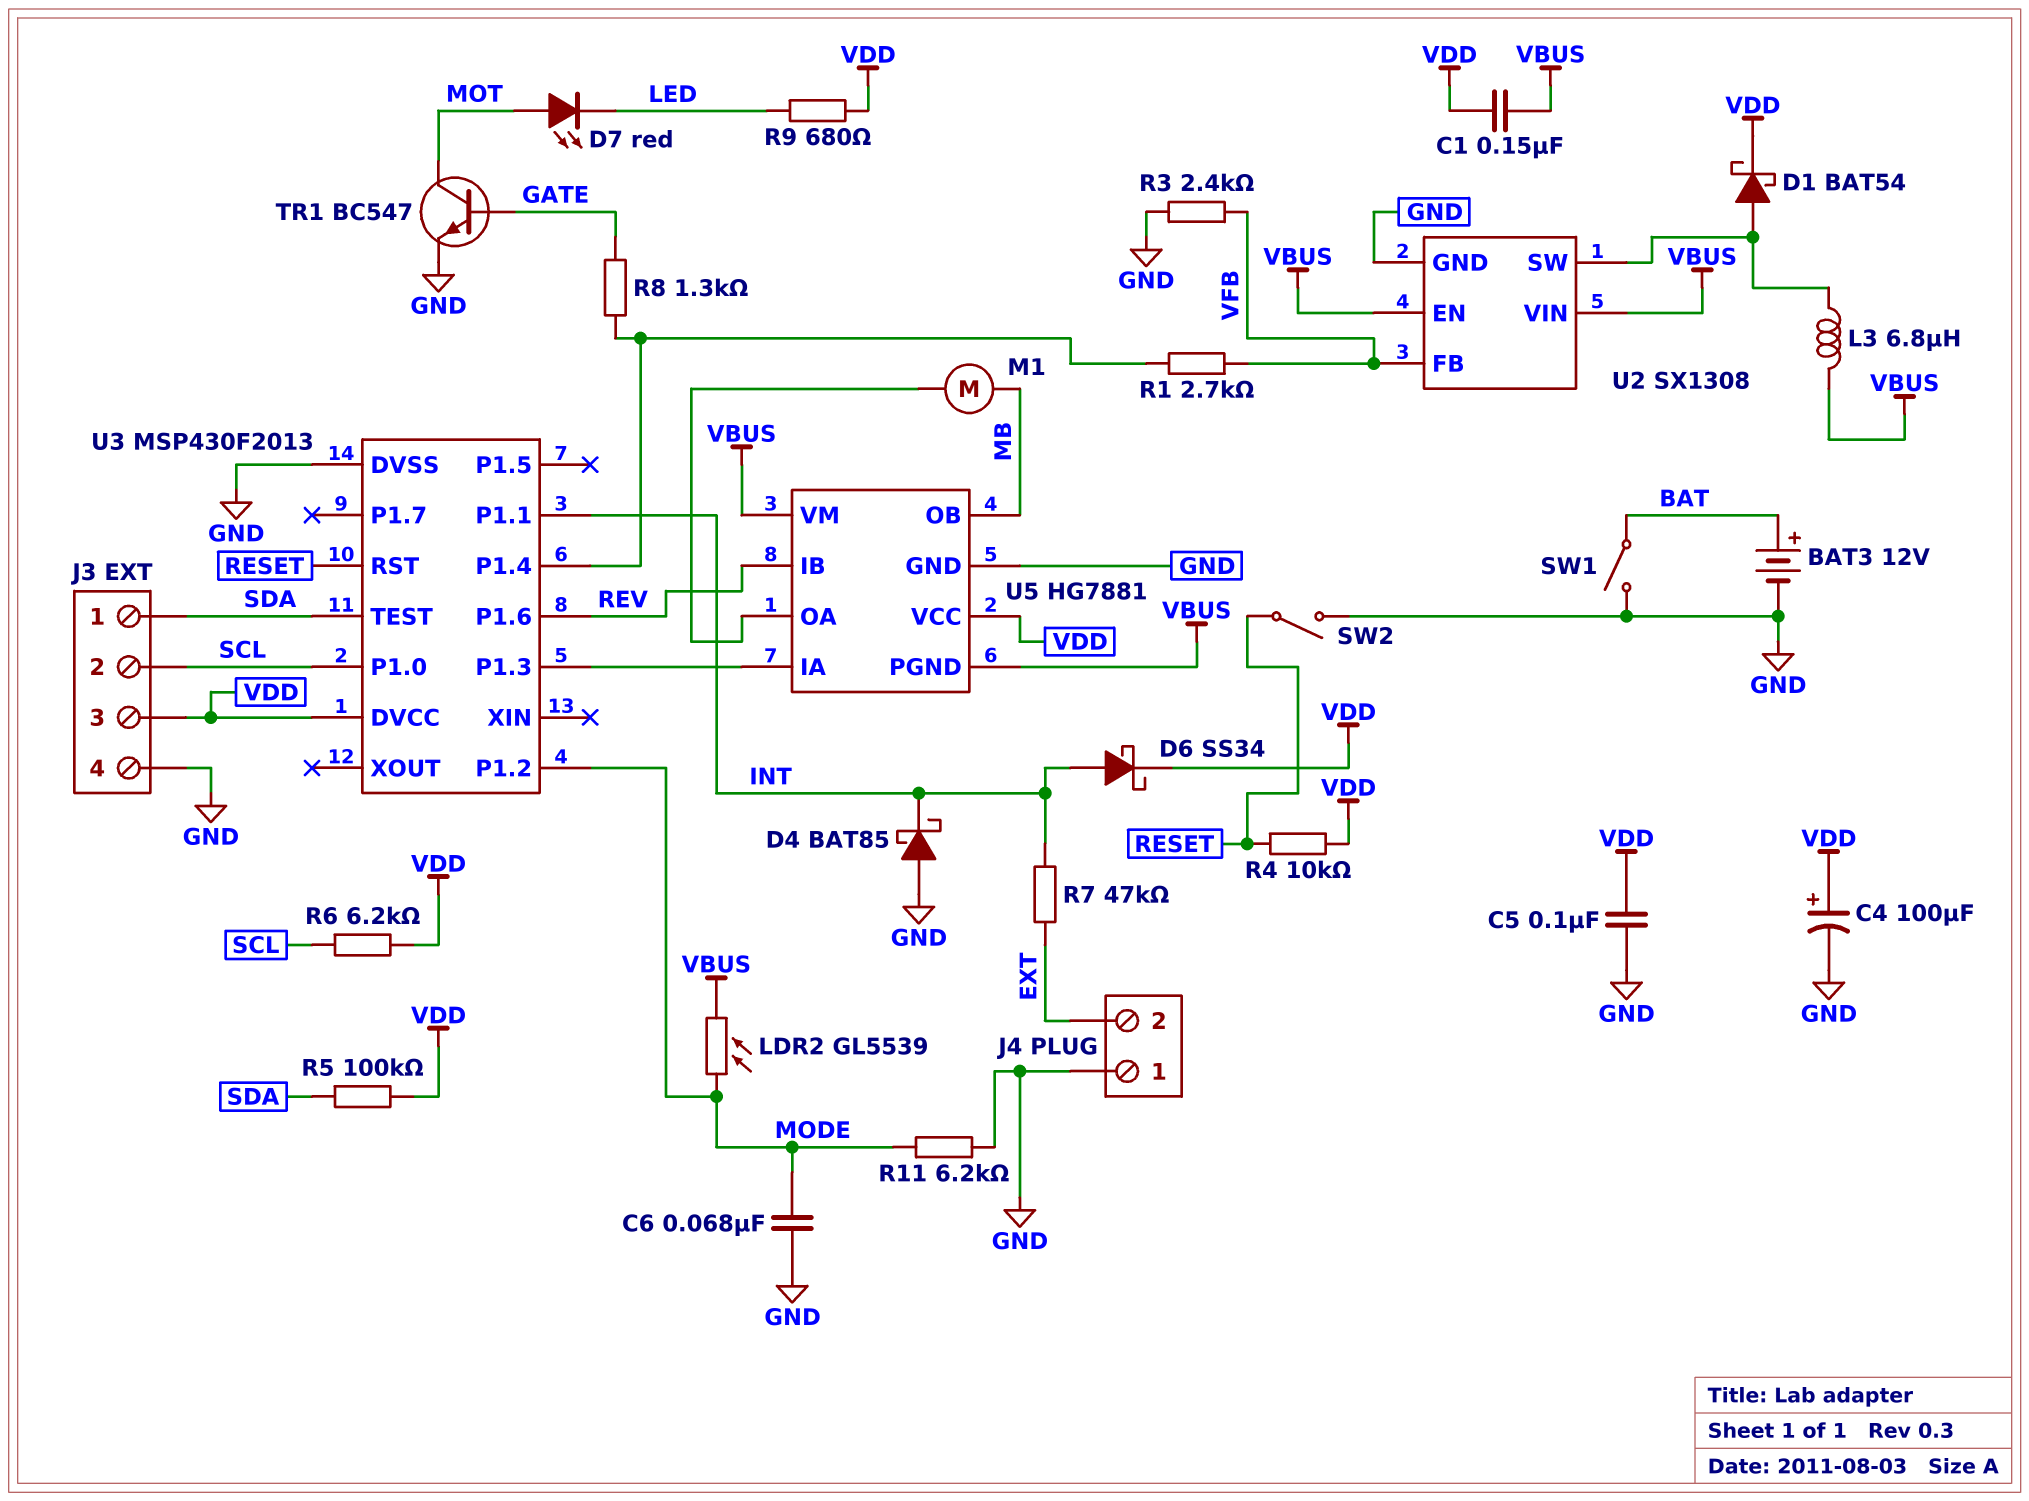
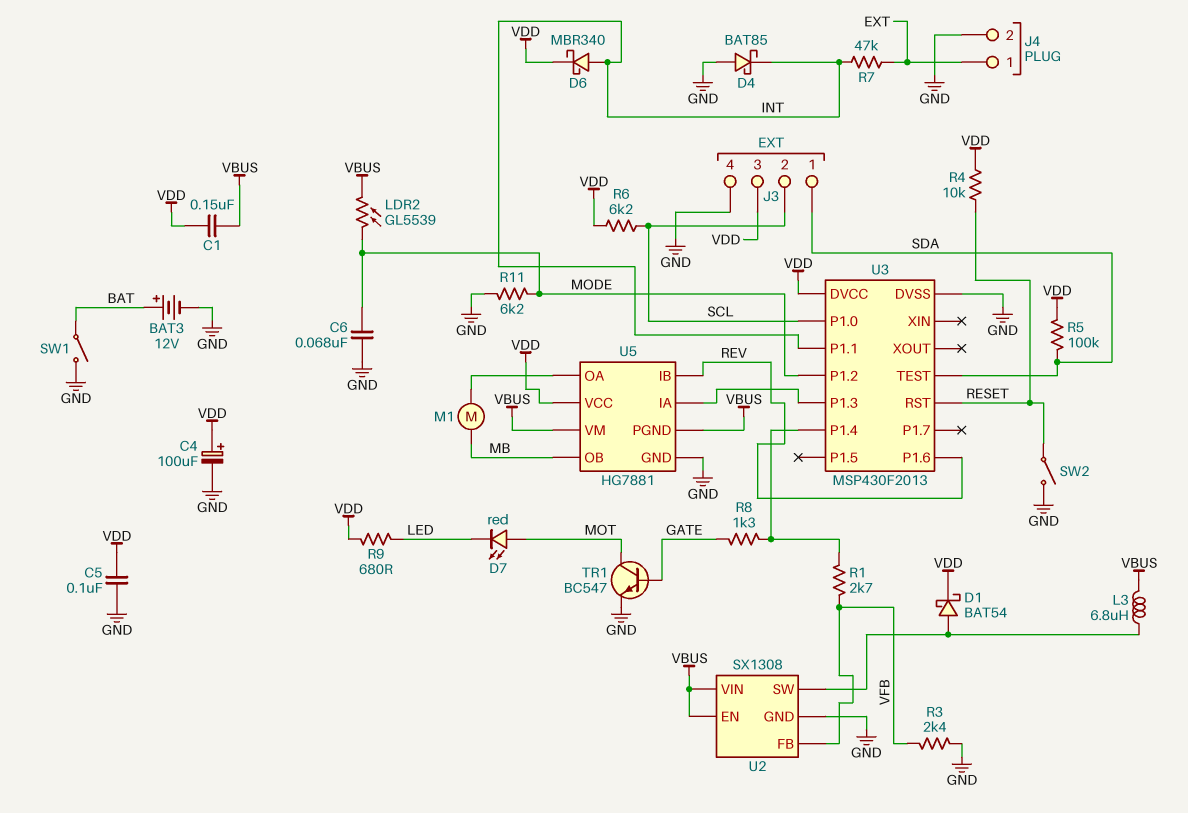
D6: schottky SS34 (A INT, K VDD) -> schottky MBR340 (A INT, K VDD)
J4 pin 1: GND -> EXT
J4 pin 2: EXT -> GND

